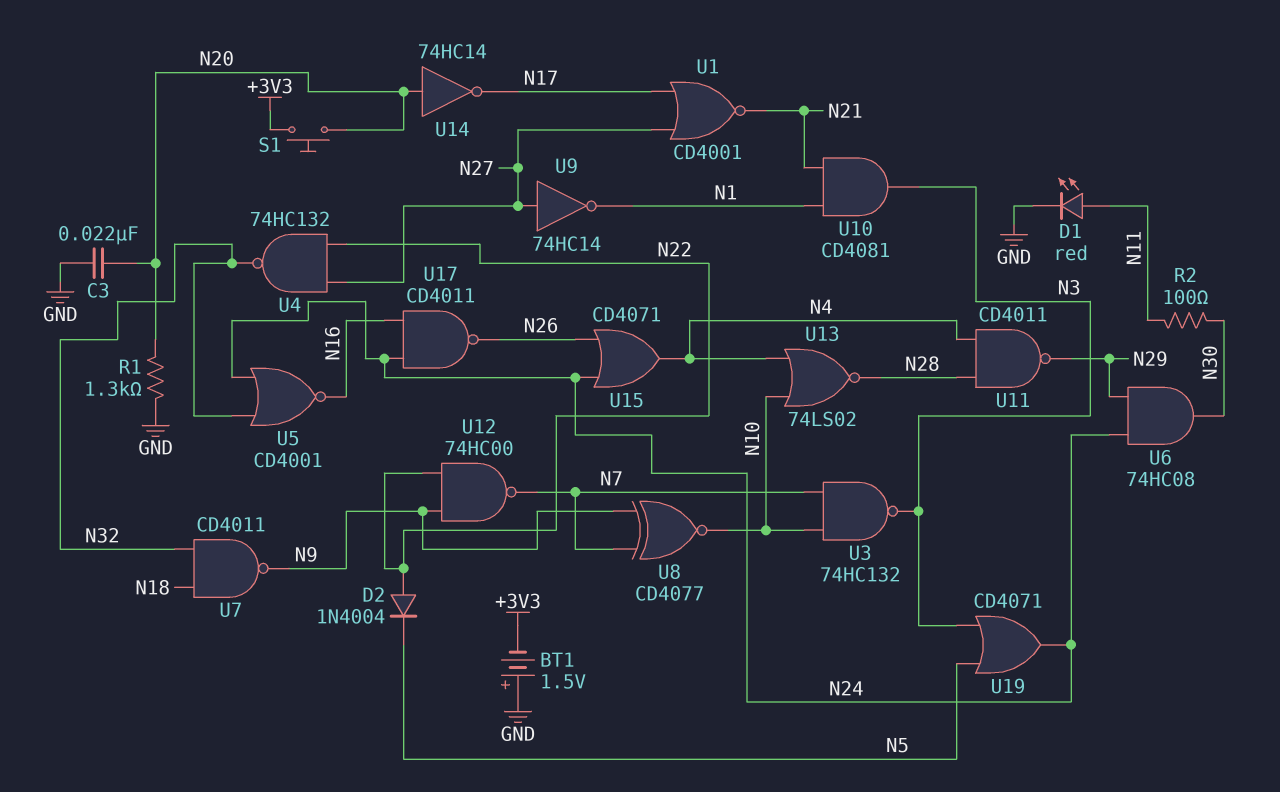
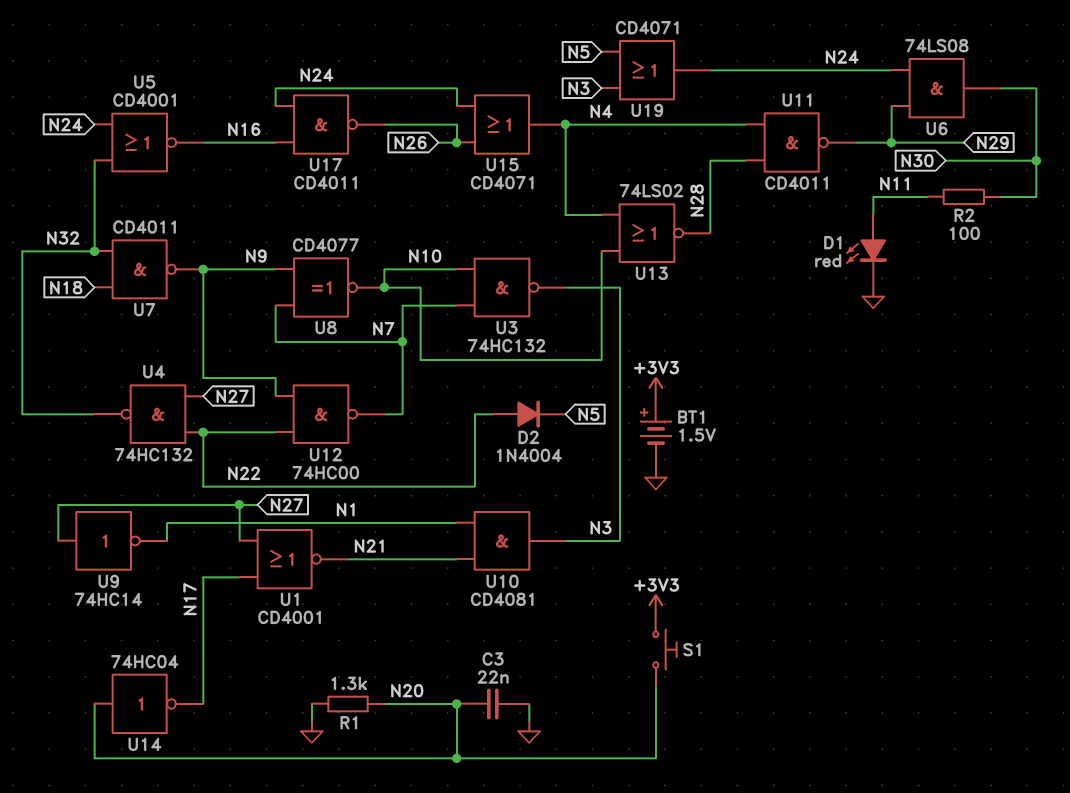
BT1: 1.5V (plus GND, minus +3V3) -> 1.5V (plus +3V3, minus GND)
U6: AND 74HC08 (in N24, in N29, out N30) -> AND 74LS08 (in N24, in N29, out N30)
U14: NOT 74HC14 (in N20, out N17) -> NOT 74HC04 (in N20, out N17)

